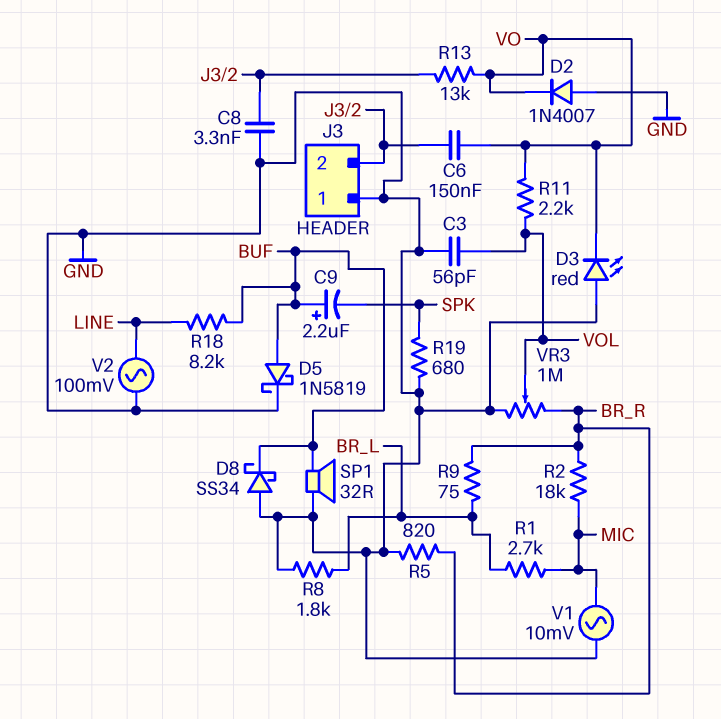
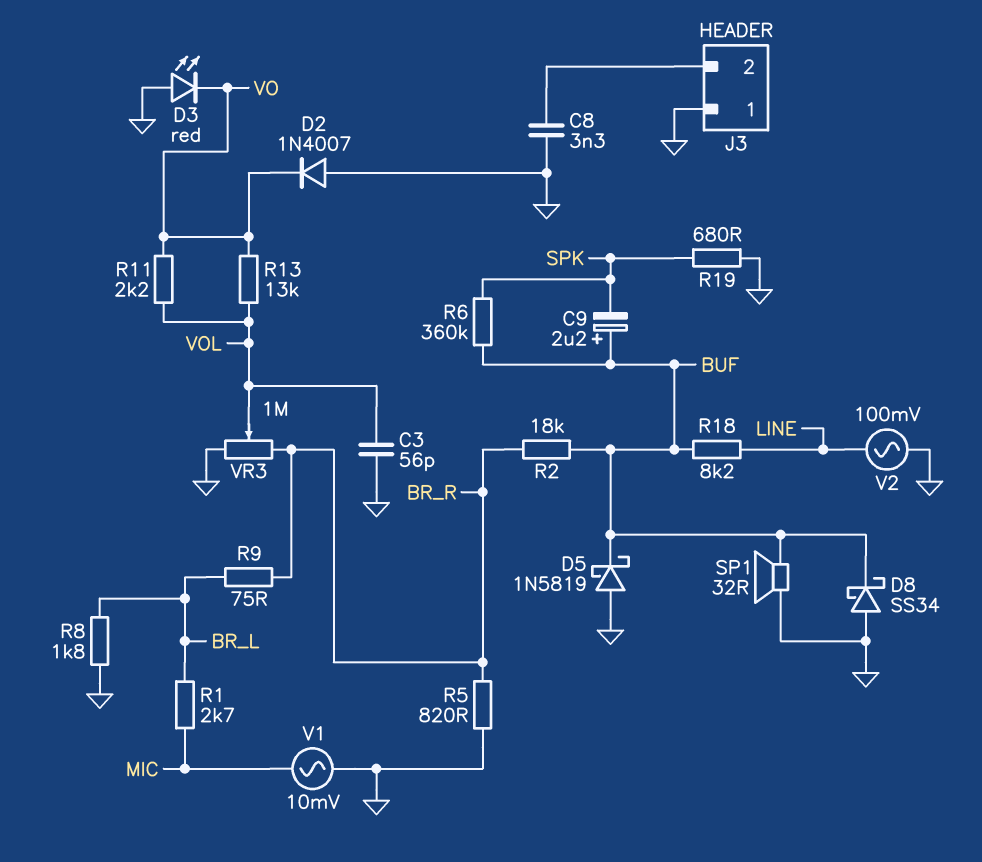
C6: 150nF (J3/2, VO) -> none
D5: schottky 1N5819 (A BUF, K GND) -> schottky 1N5819 (A GND, K BUF)
R2: 18k (BR_R, MIC) -> 18k (BR_R, BUF)
R6: none -> 360k (BUF, SPK)
R13: 13k (J3/2, VO) -> 13k (VO, VOL)

